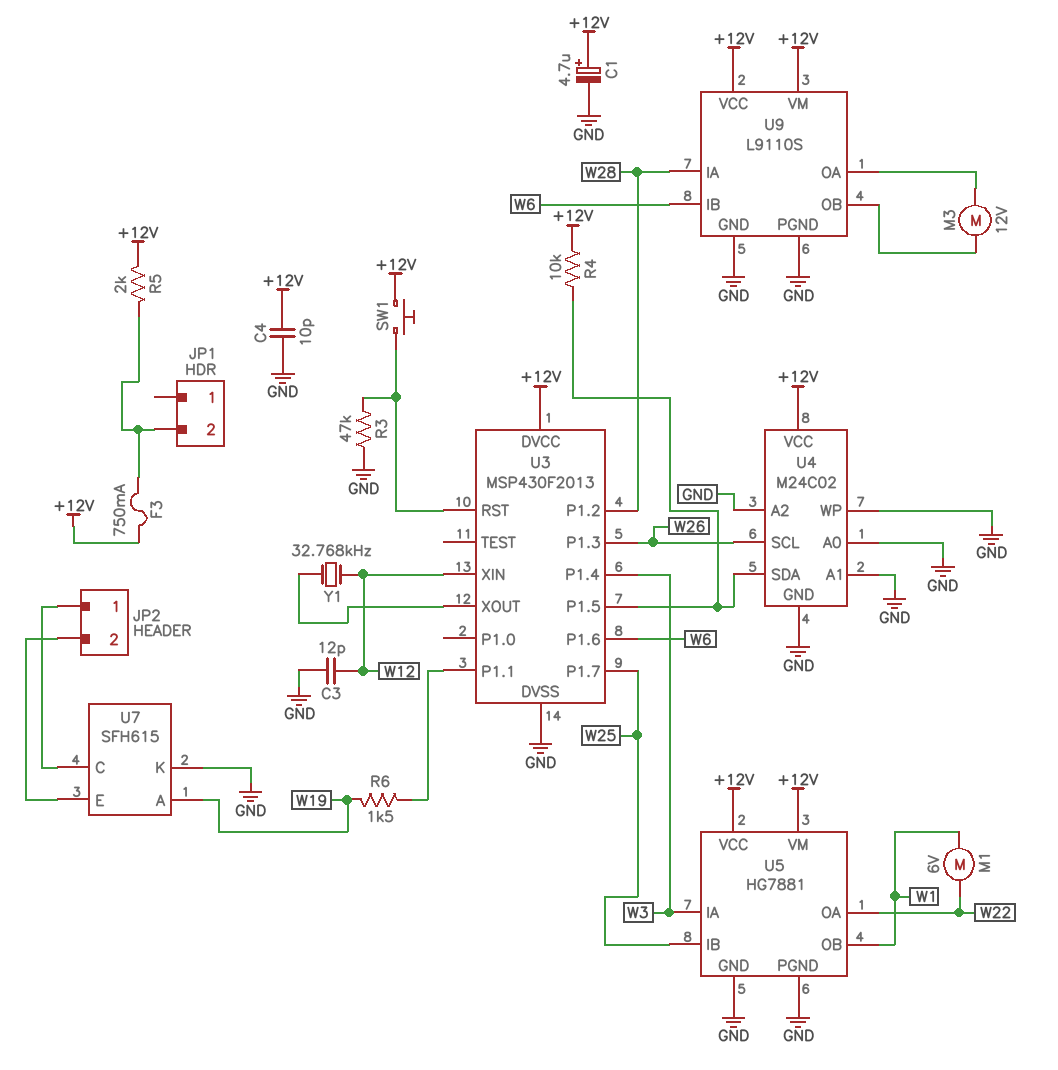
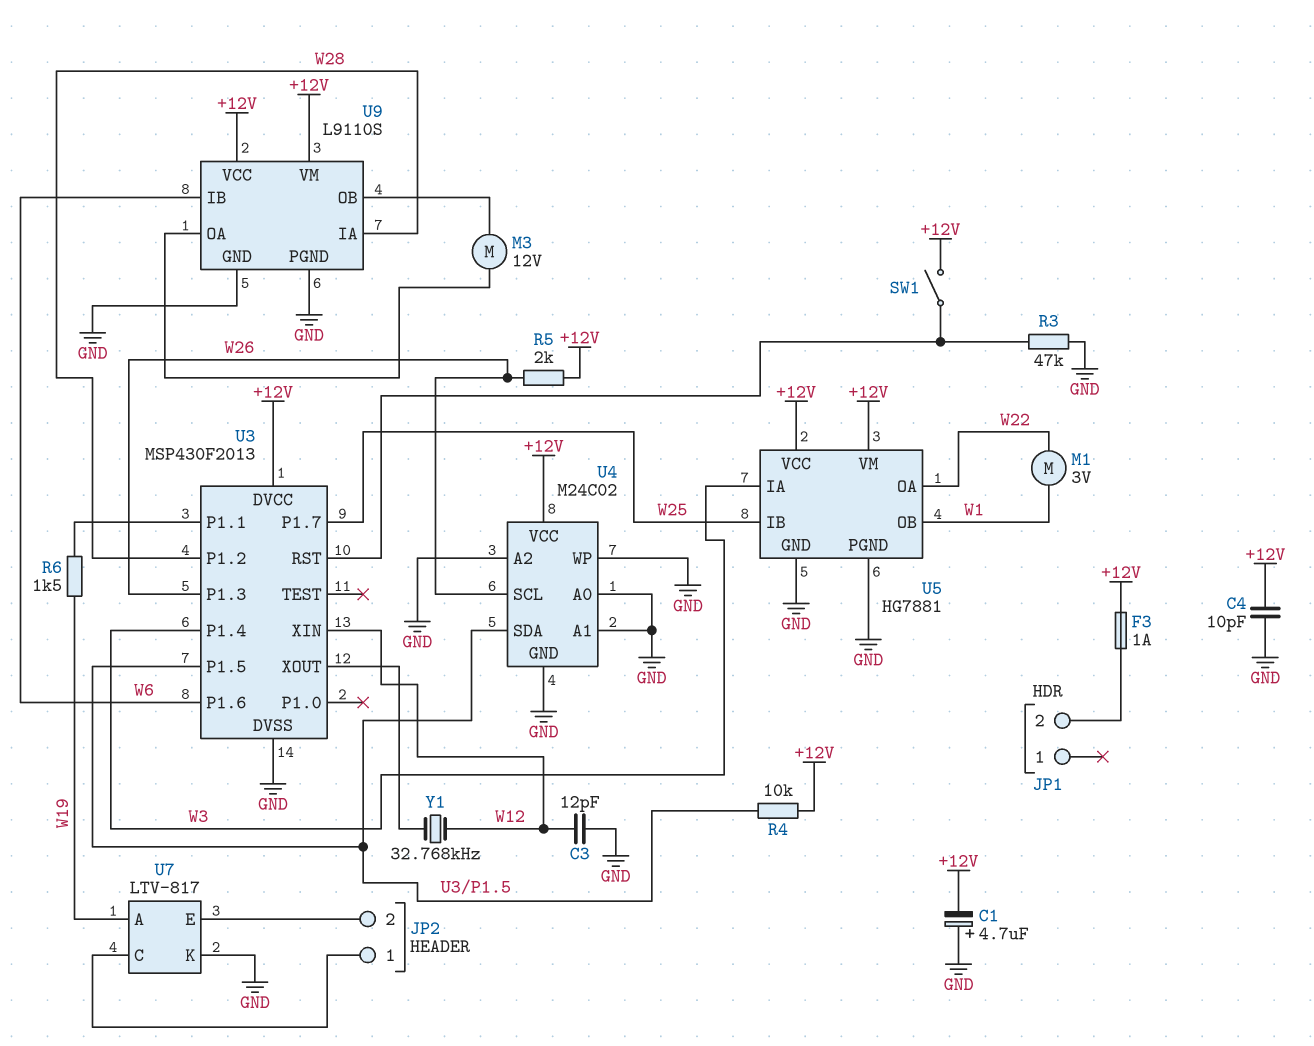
C1: 4.7uF (plus +12V, minus GND) -> 4.7uF (plus GND, minus +12V)
F3: 750mA (+12V, JP1/2) -> 1A (+12V, JP1/2)
M1: motor 6V (W1, W22) -> motor 3V (W1, W22)
R5: 2k (+12V, JP1/2) -> 2k (+12V, W26)
SW1: button (+12V, U3/RST) -> switch (+12V, U3/RST)
U7: SFH615 -> LTV-817

